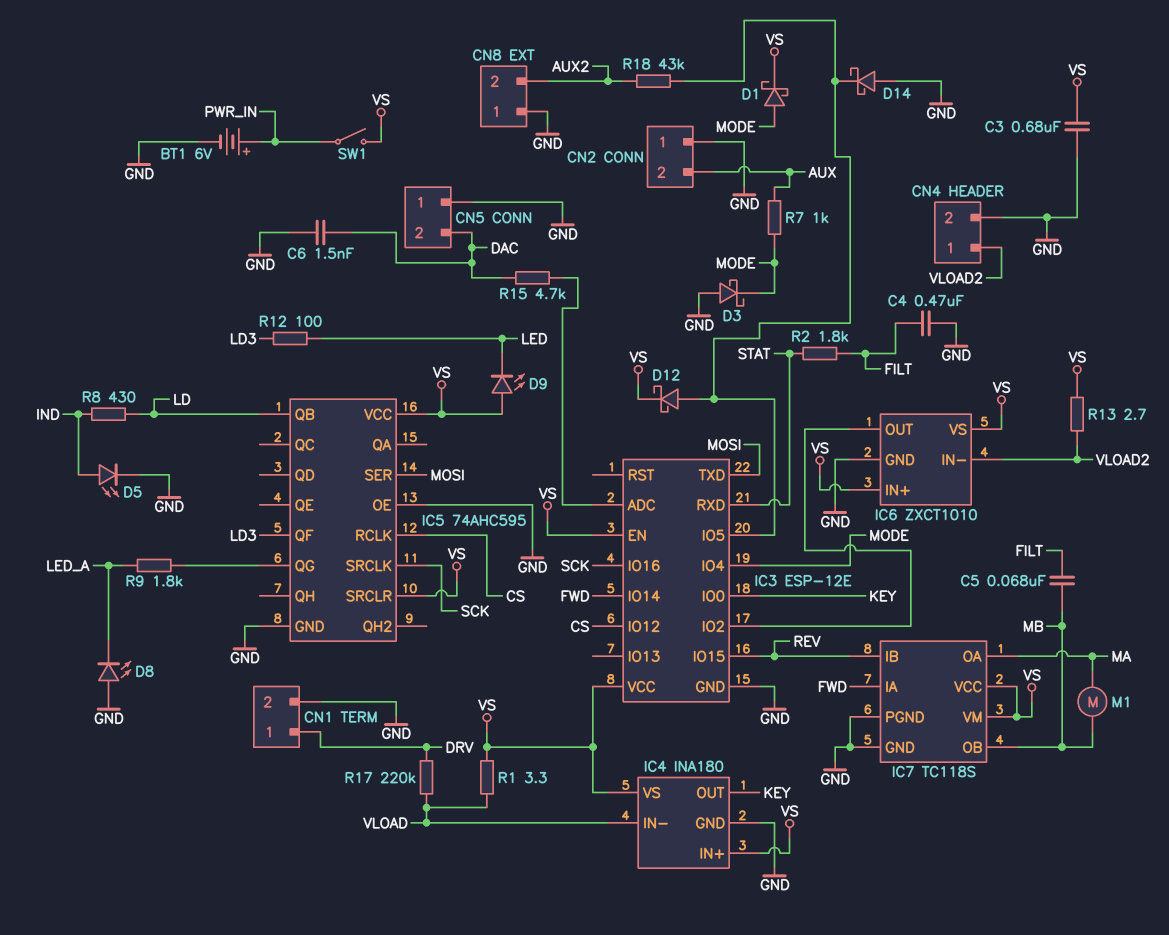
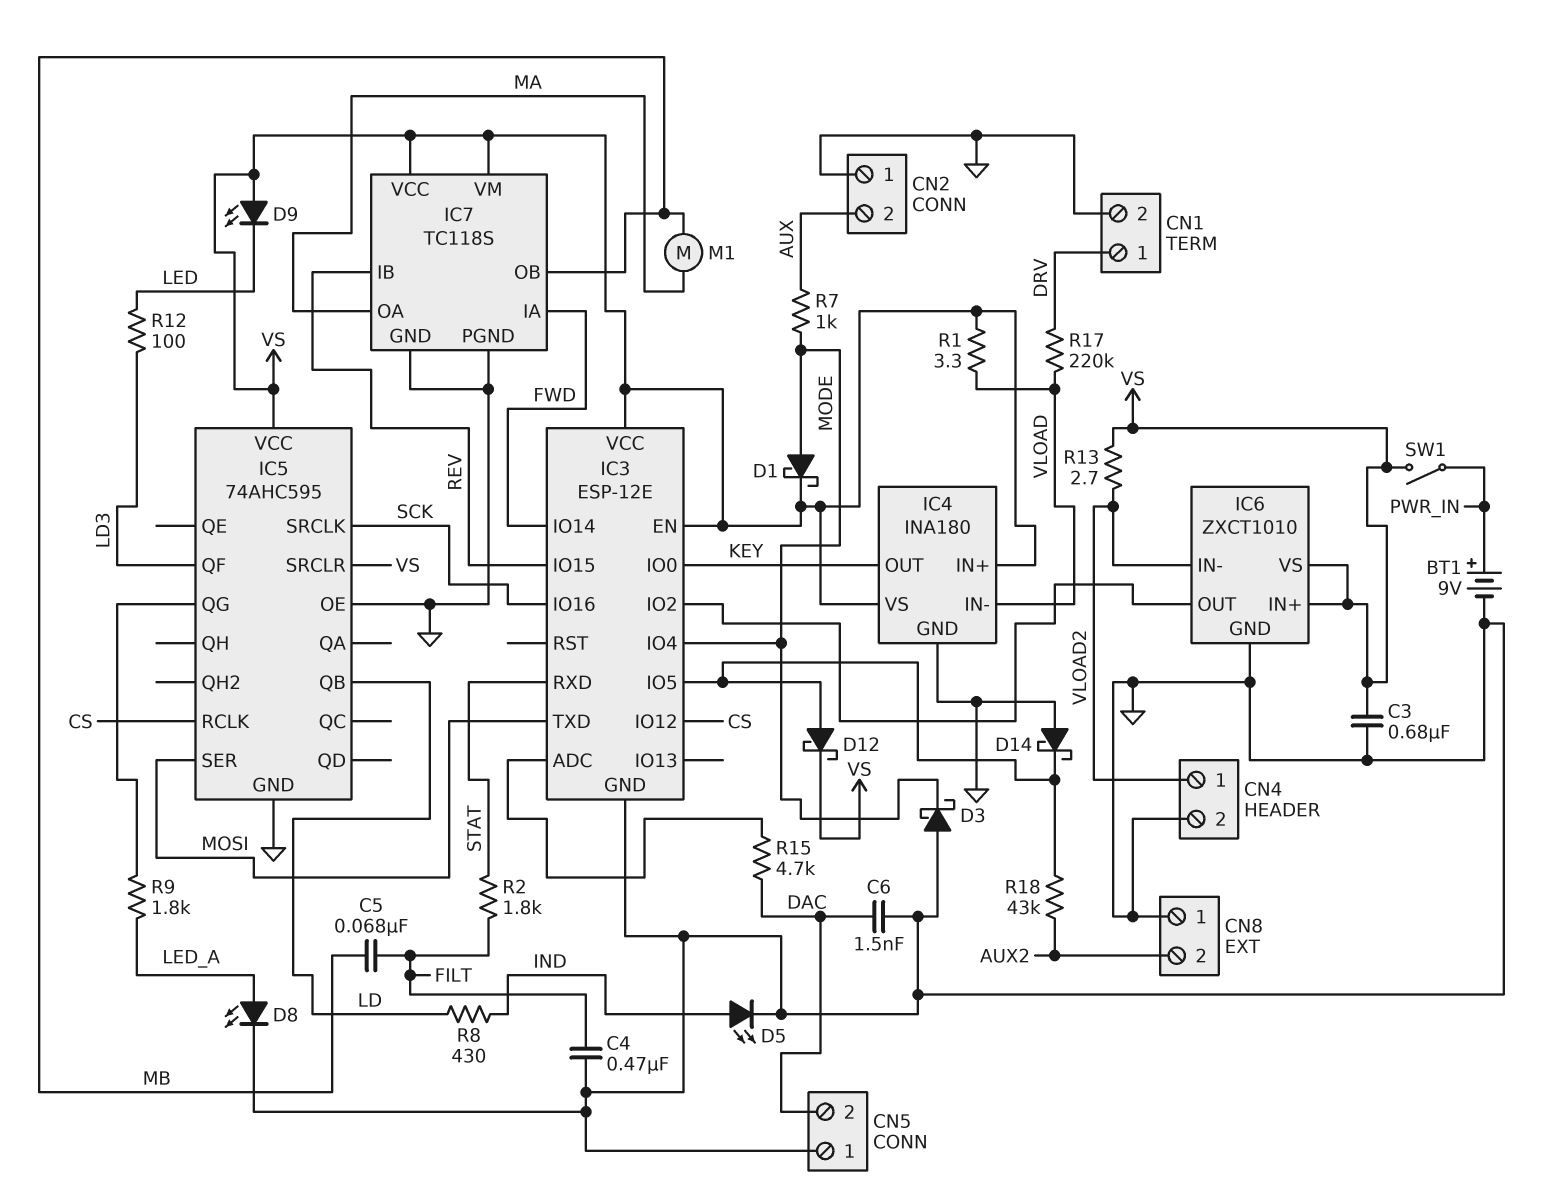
BT1: 6V (plus PWR_IN, minus GND) -> 9V (plus PWR_IN, minus GND)
D8: LED (A GND, K LED_A) -> LED (A LED_A, K GND)

